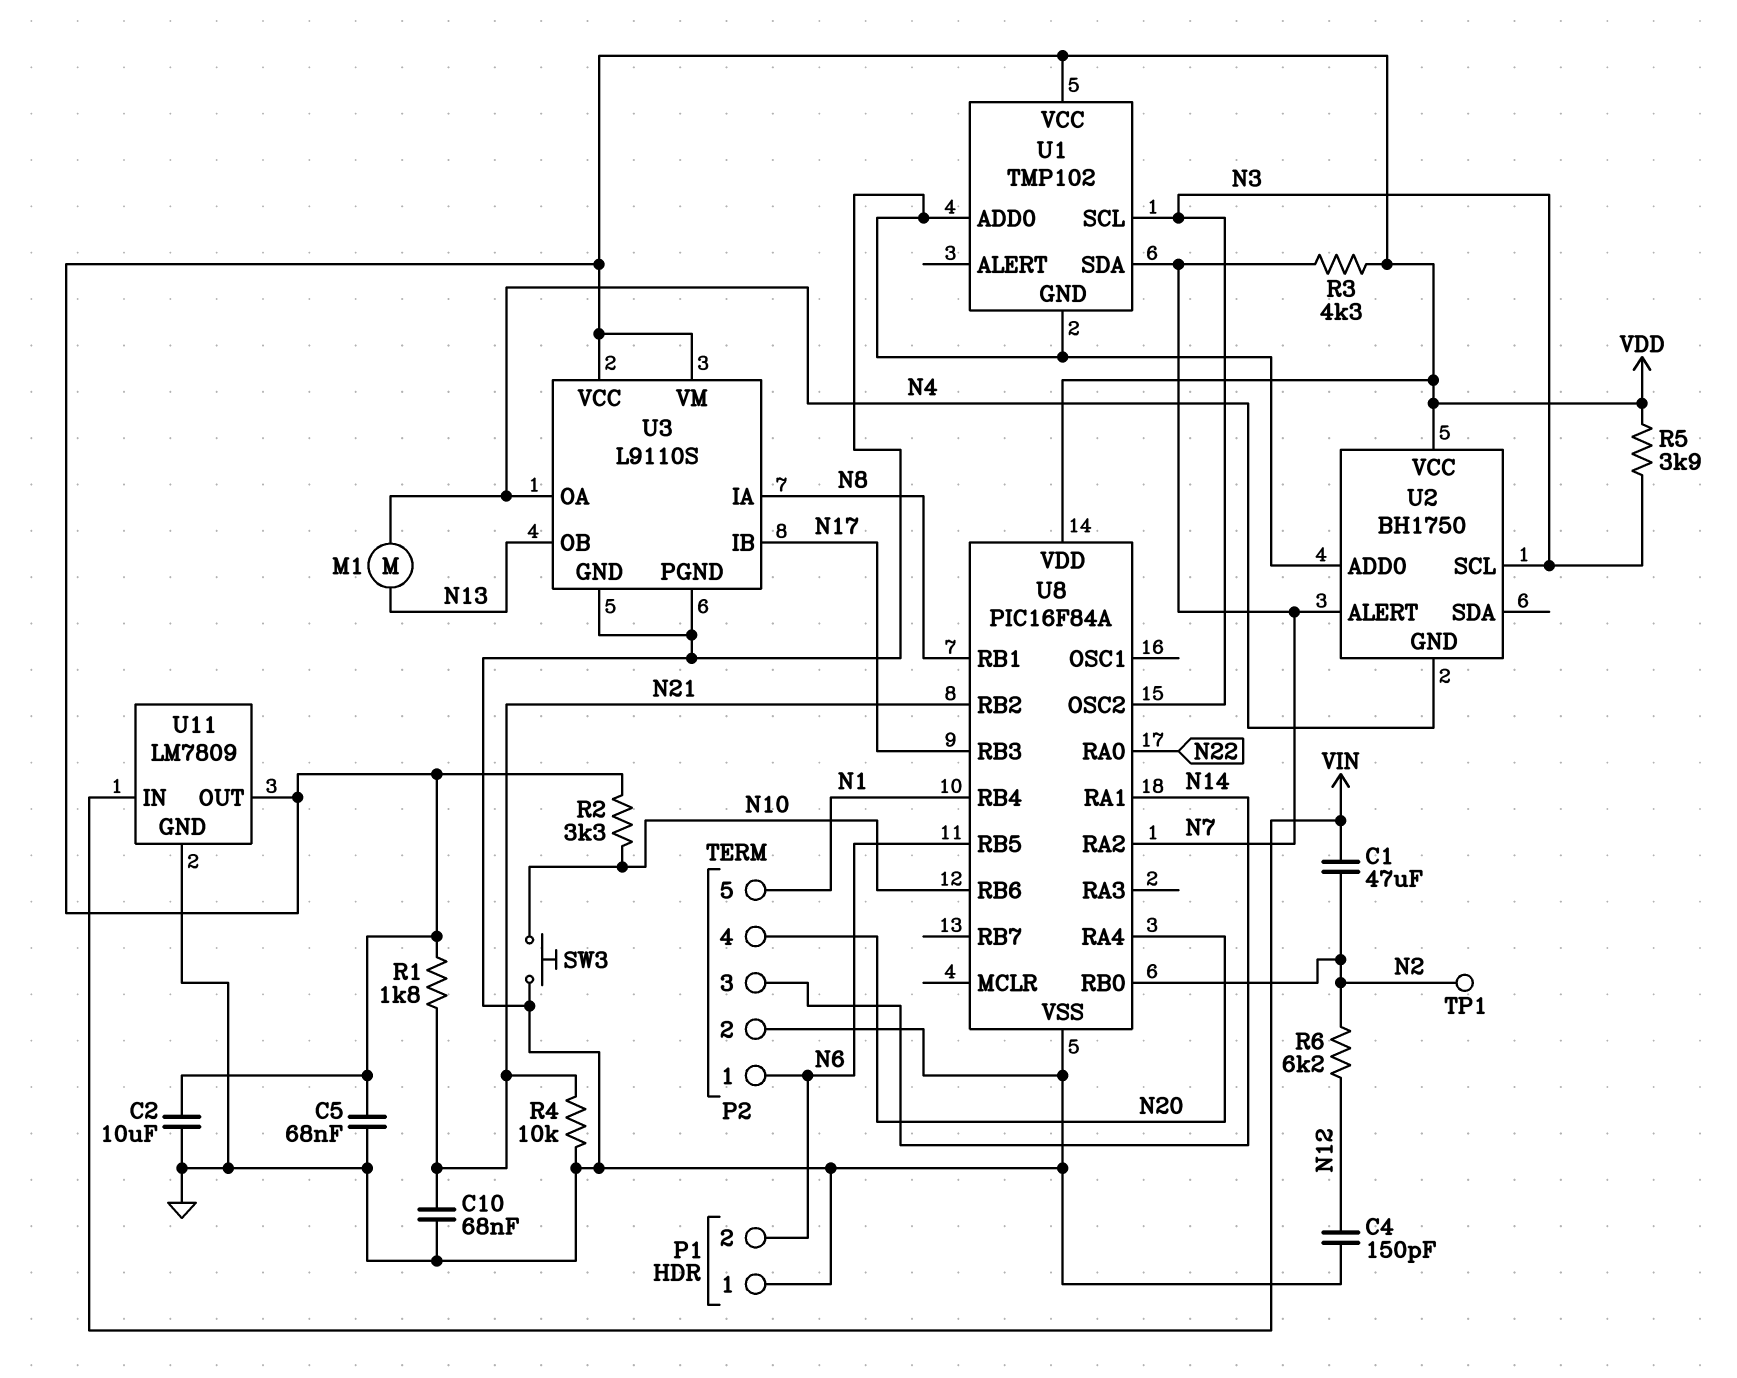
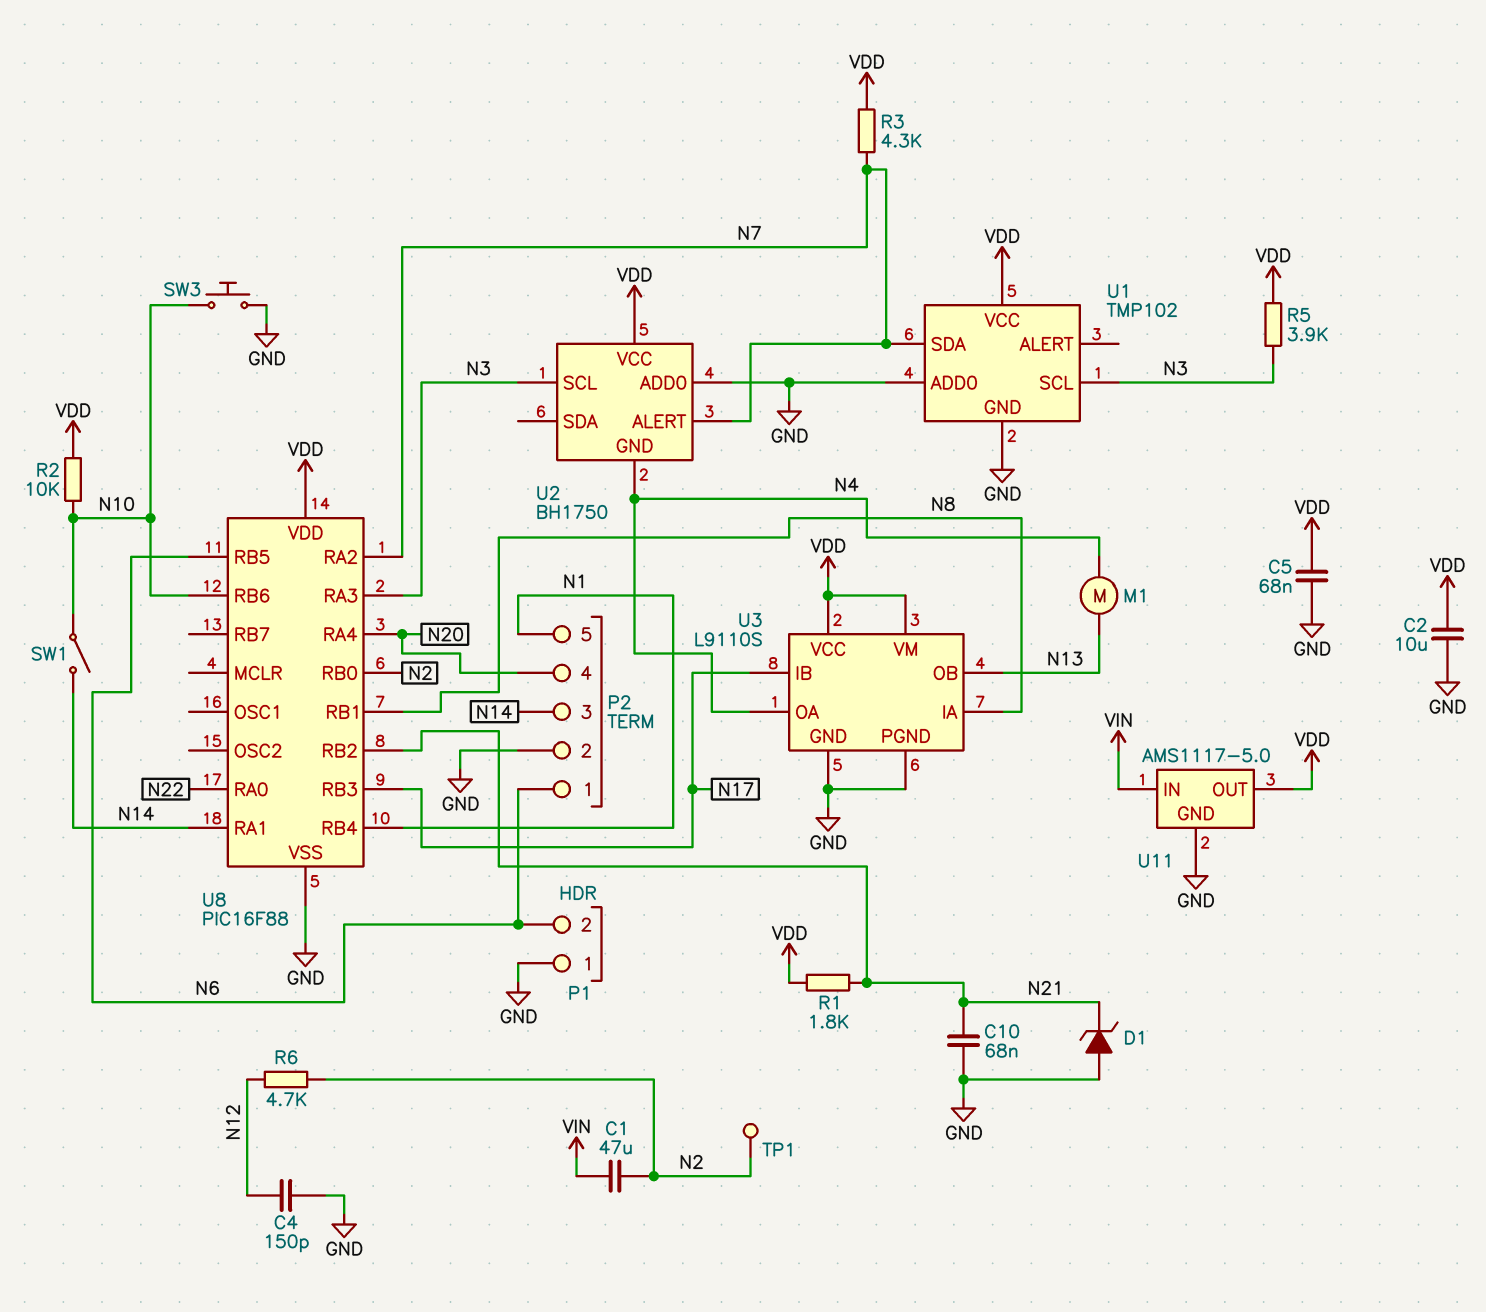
D1: none -> zener (A GND, K N21)
R2: 3.3k (N10, VDD) -> 10k (N10, VDD)
R4: 10k (GND, N21) -> none
R6: 6.2k (N2, N12) -> 4.7k (N2, N12)
SW1: none -> switch (N10, N14)
U8: PIC16F84A -> PIC16F88
U8 pin OSC2: N3 -> none
U8 pin RA3: none -> N3
U11: LM7809 -> AMS1117-5.0

